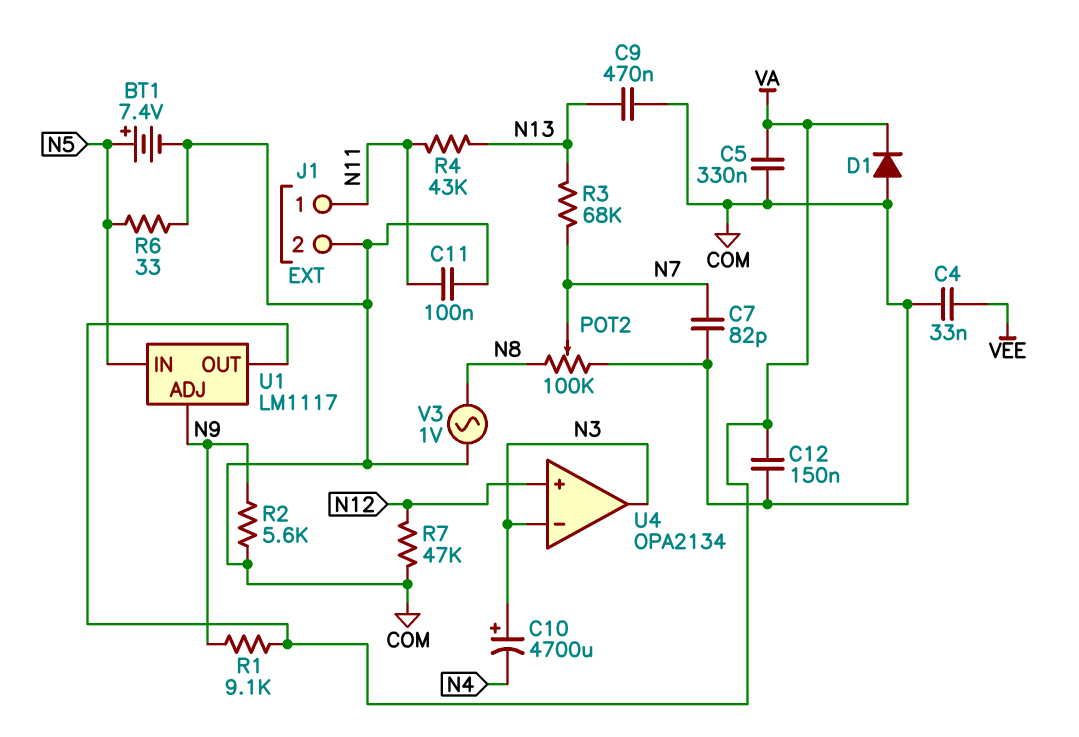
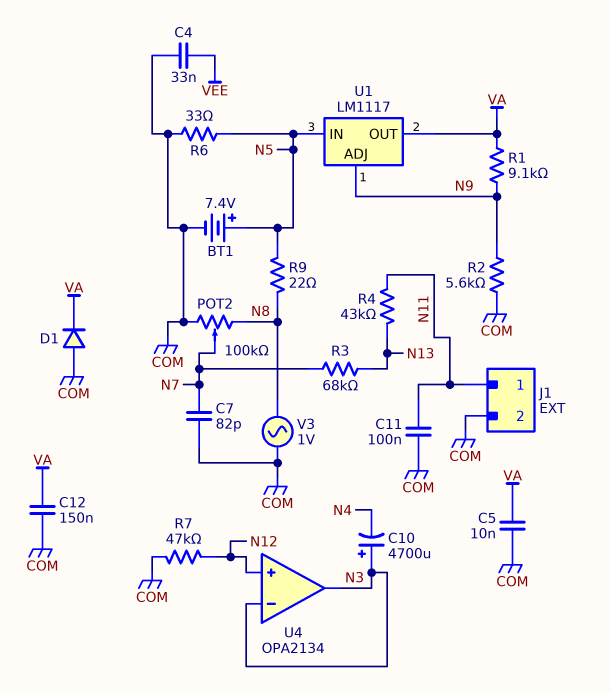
C5: 330nF (COM, VA) -> 10nF (COM, VA)
C9: 470nF (COM, N13) -> none
R9: none -> 22 (N5, N8)

